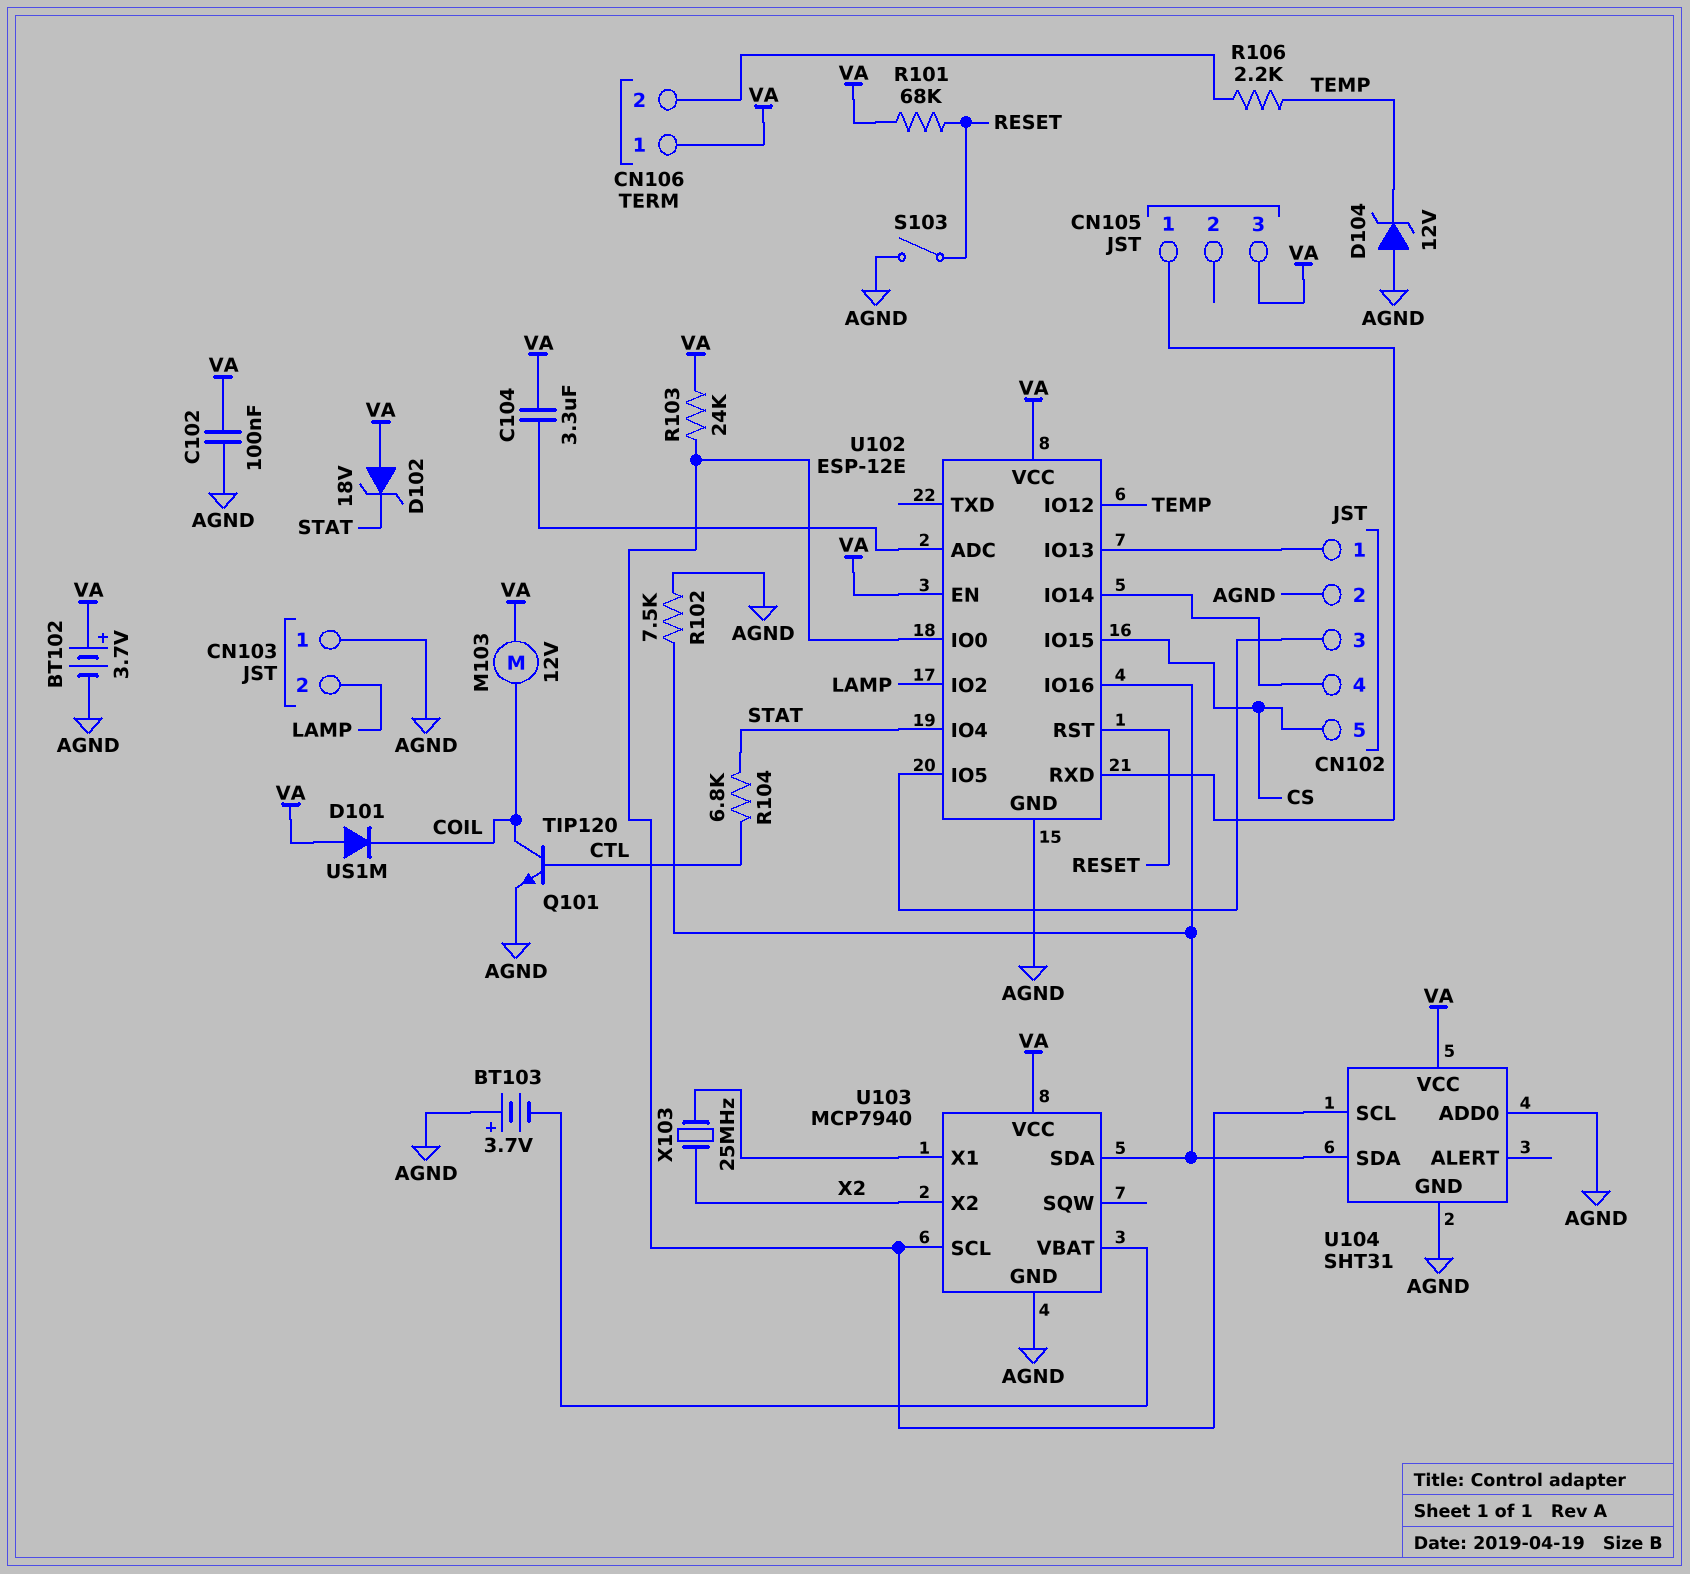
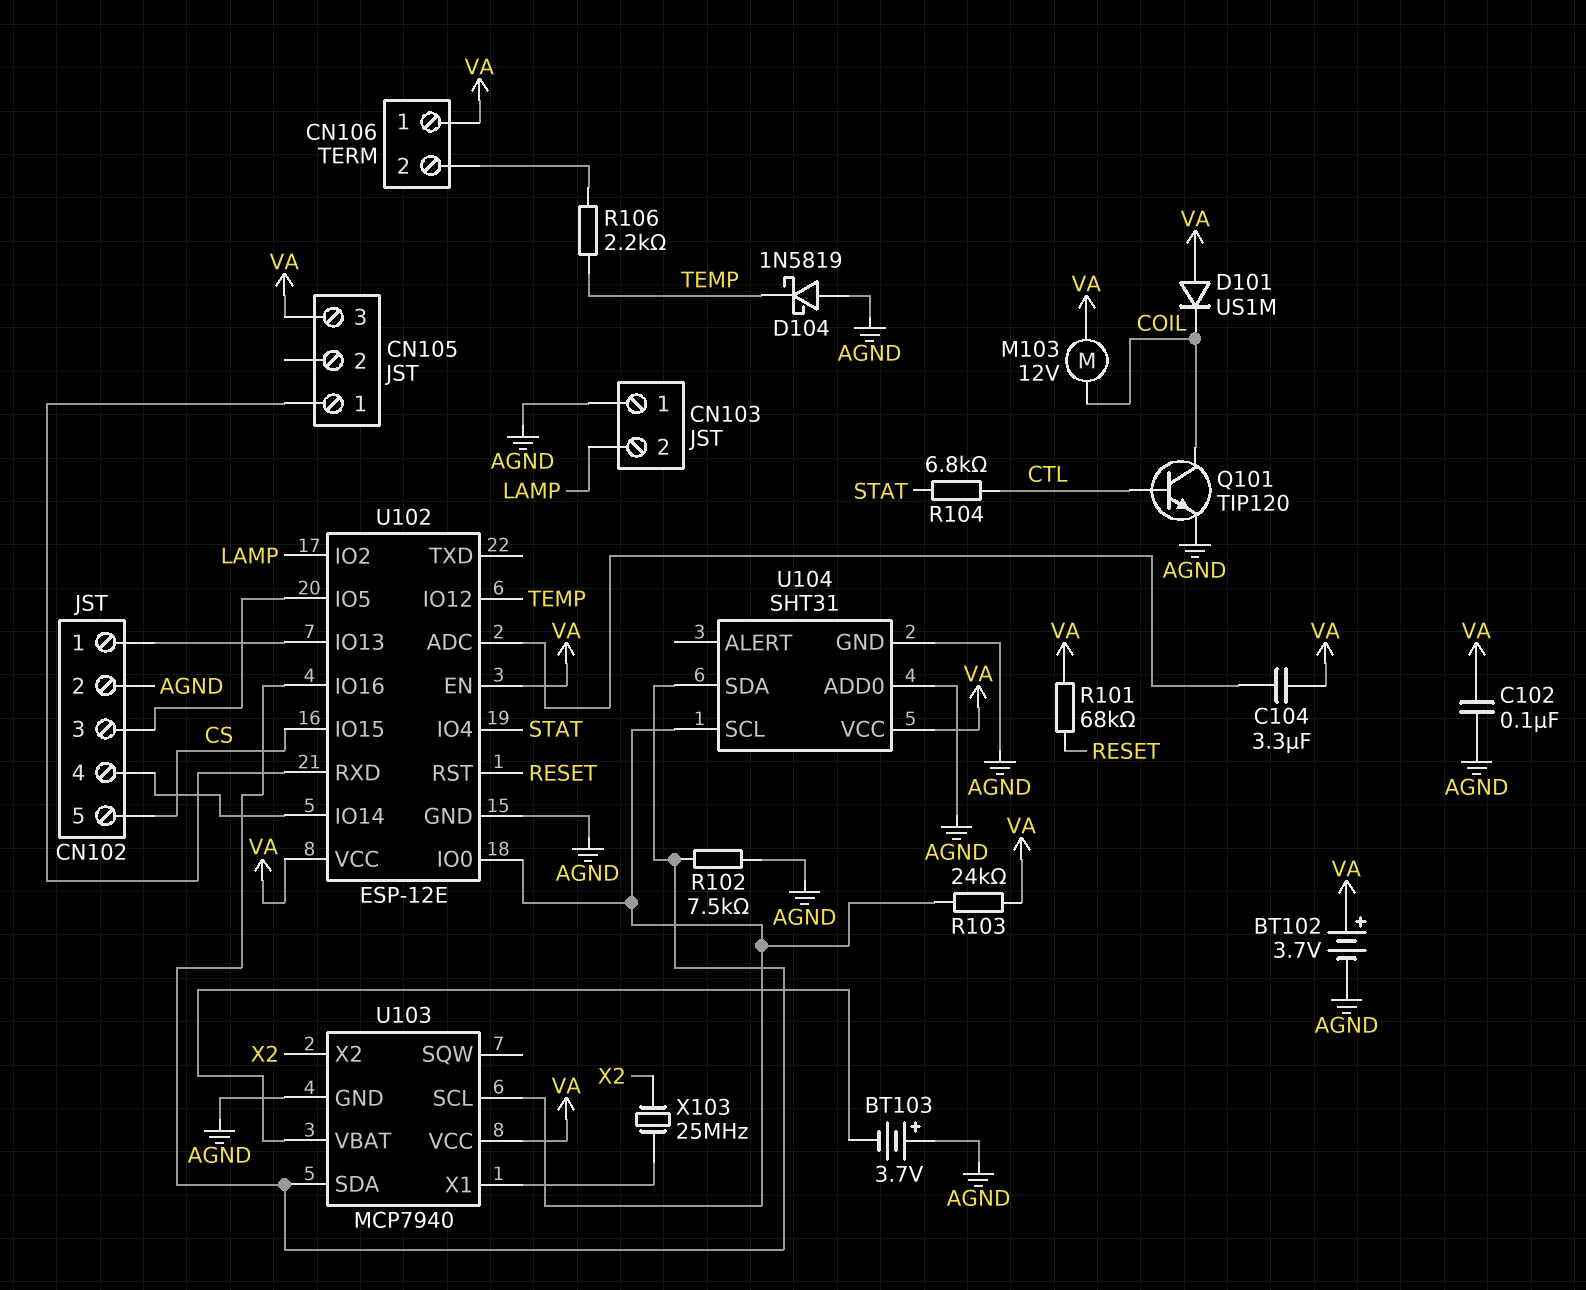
D102: zener 18V (A VA, K STAT) -> none
D104: zener 12V (A AGND, K TEMP) -> schottky 1N5819 (A AGND, K TEMP)
S103: switch (AGND, RESET) -> none

